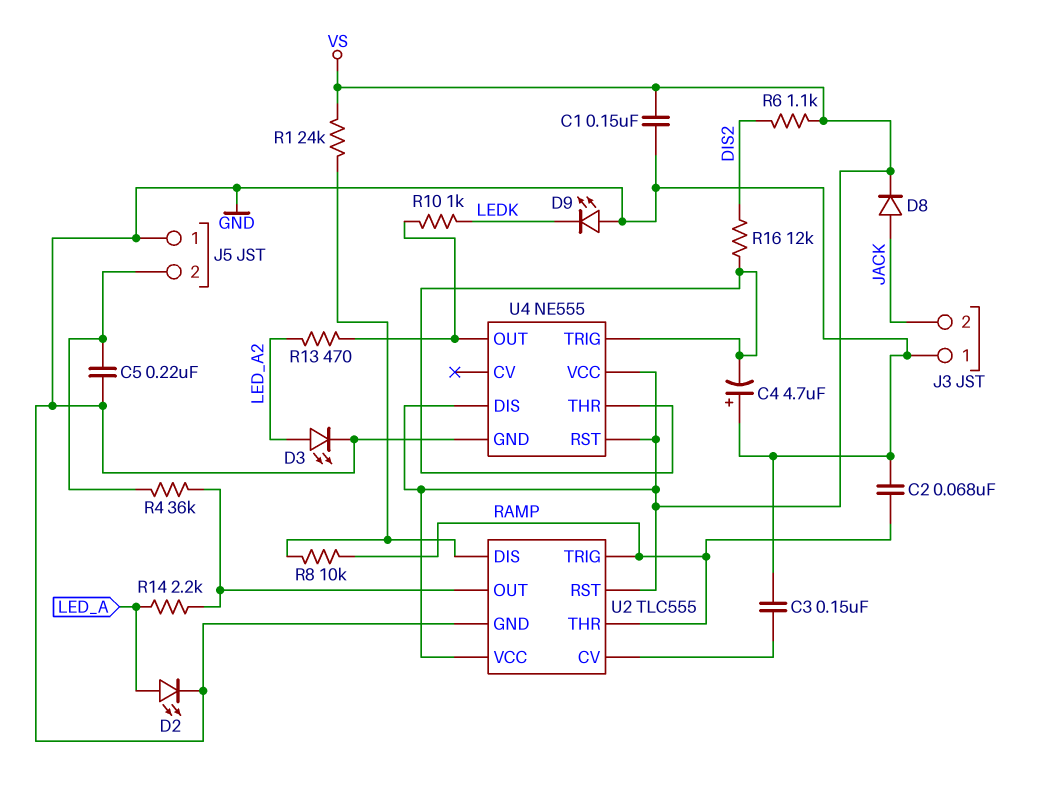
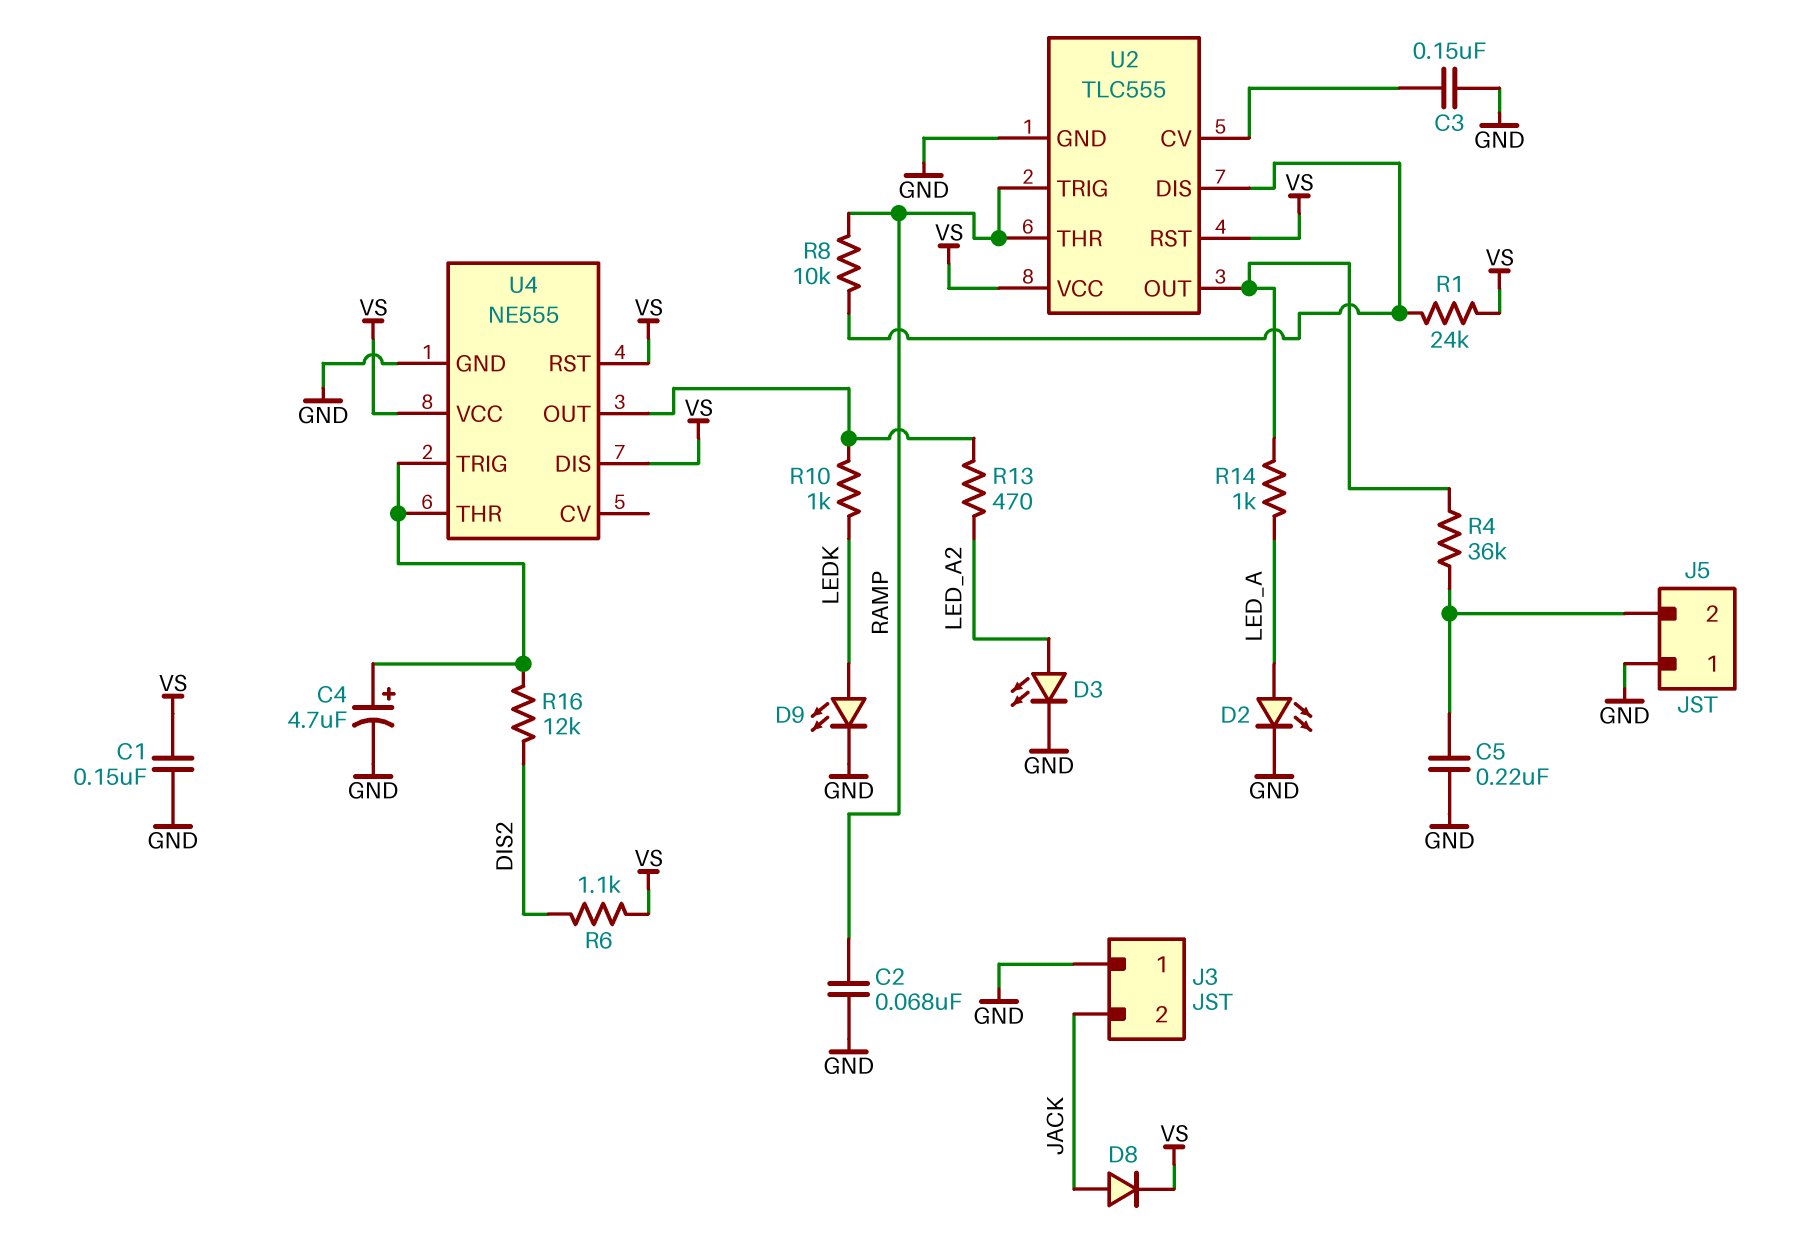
C4: 4.7uF (plus GND, minus U4/THR) -> 4.7uF (plus U4/THR, minus GND)
D9: LED (A GND, K LEDK) -> LED (A LEDK, K GND)
R14: 2.2k (LED_A, U2/OUT) -> 1k (LED_A, U2/OUT)

